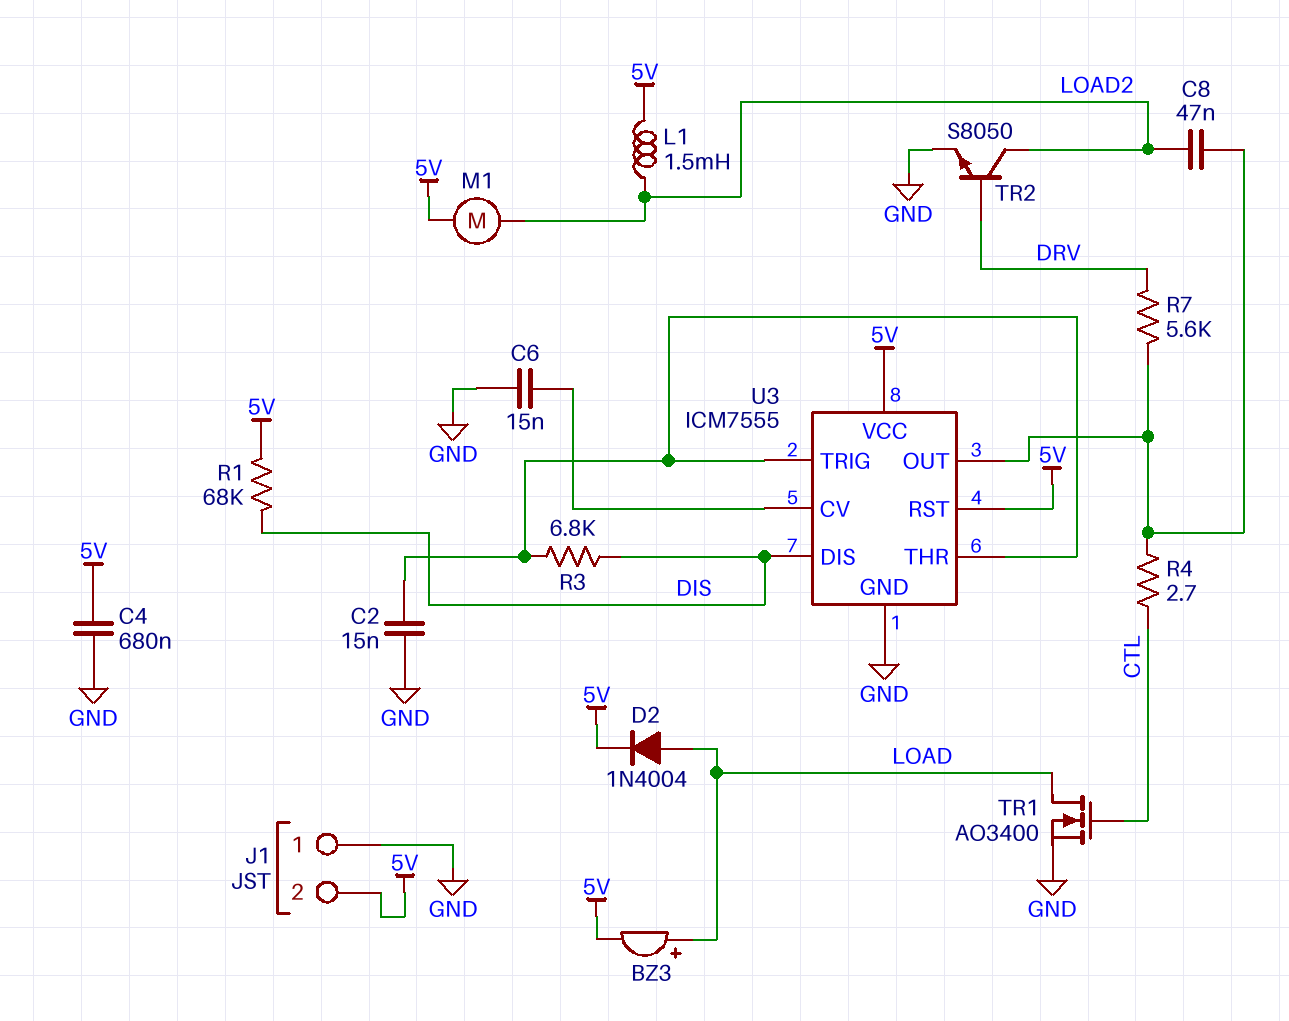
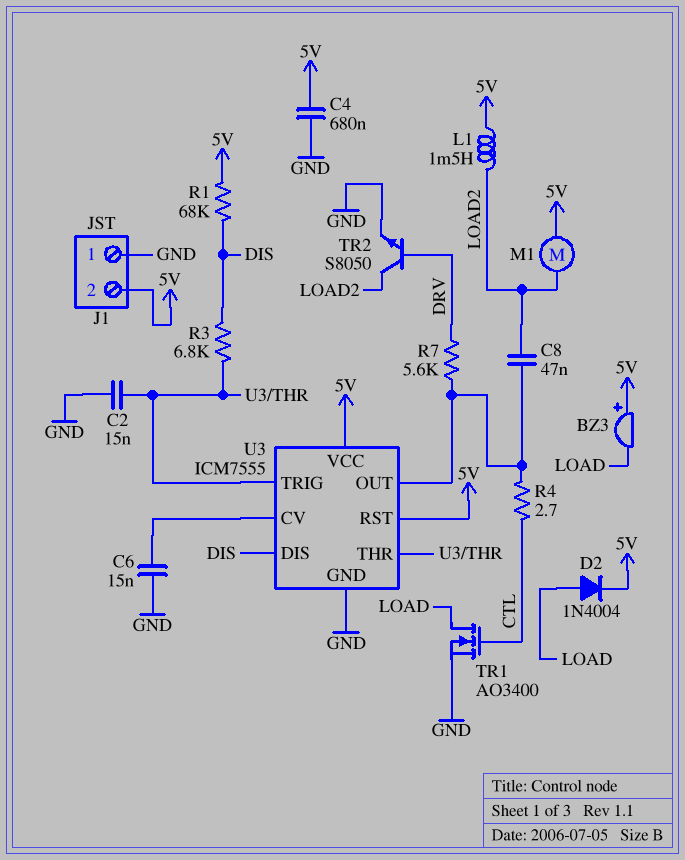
BZ3: buzzer (plus LOAD, minus 5V) -> buzzer (plus 5V, minus LOAD)

